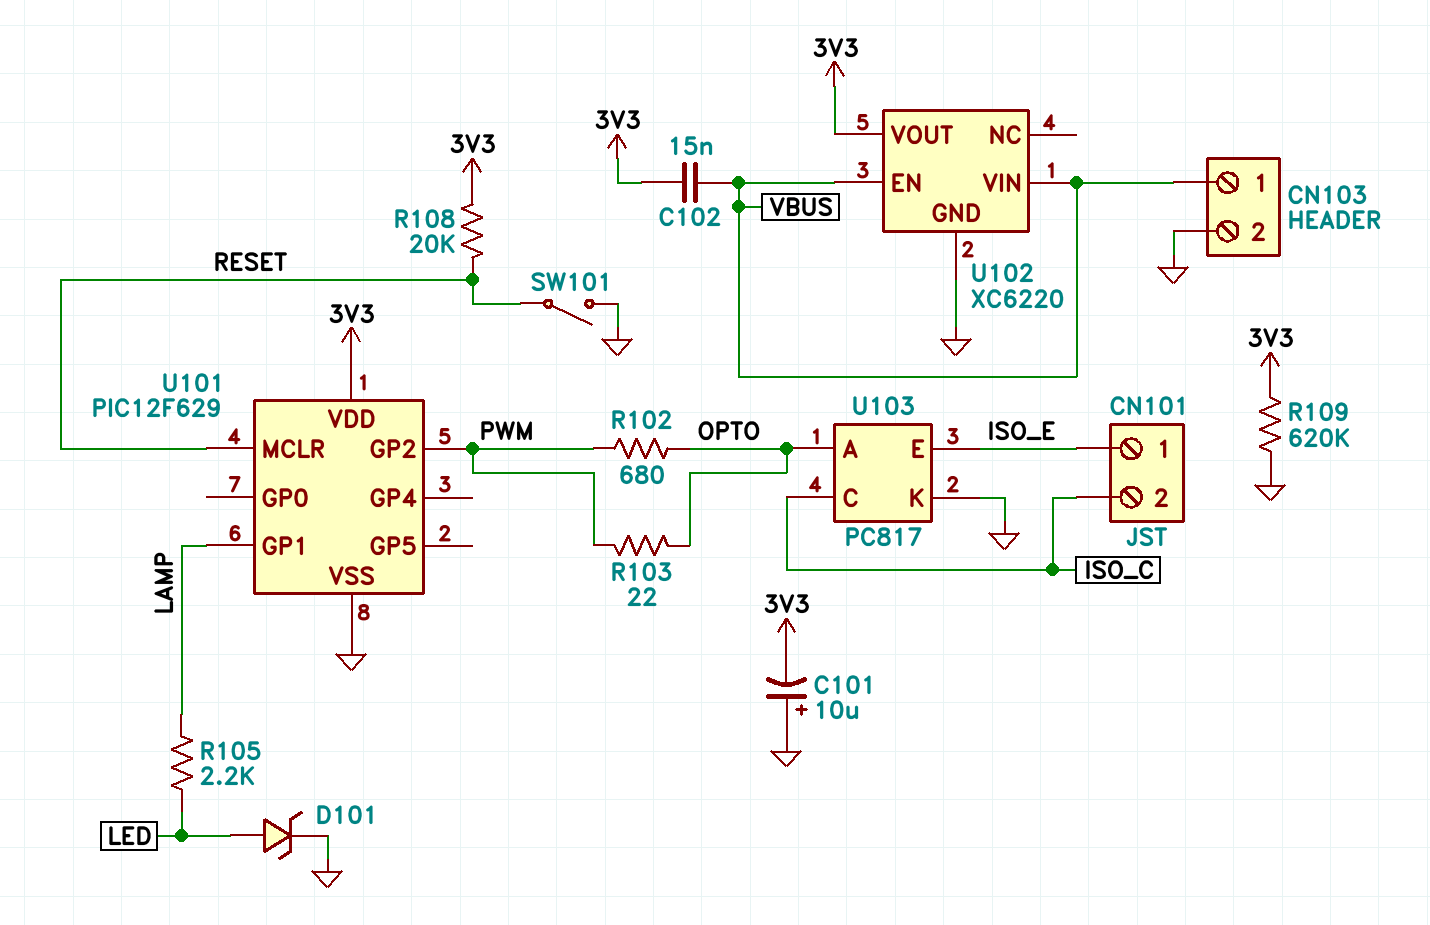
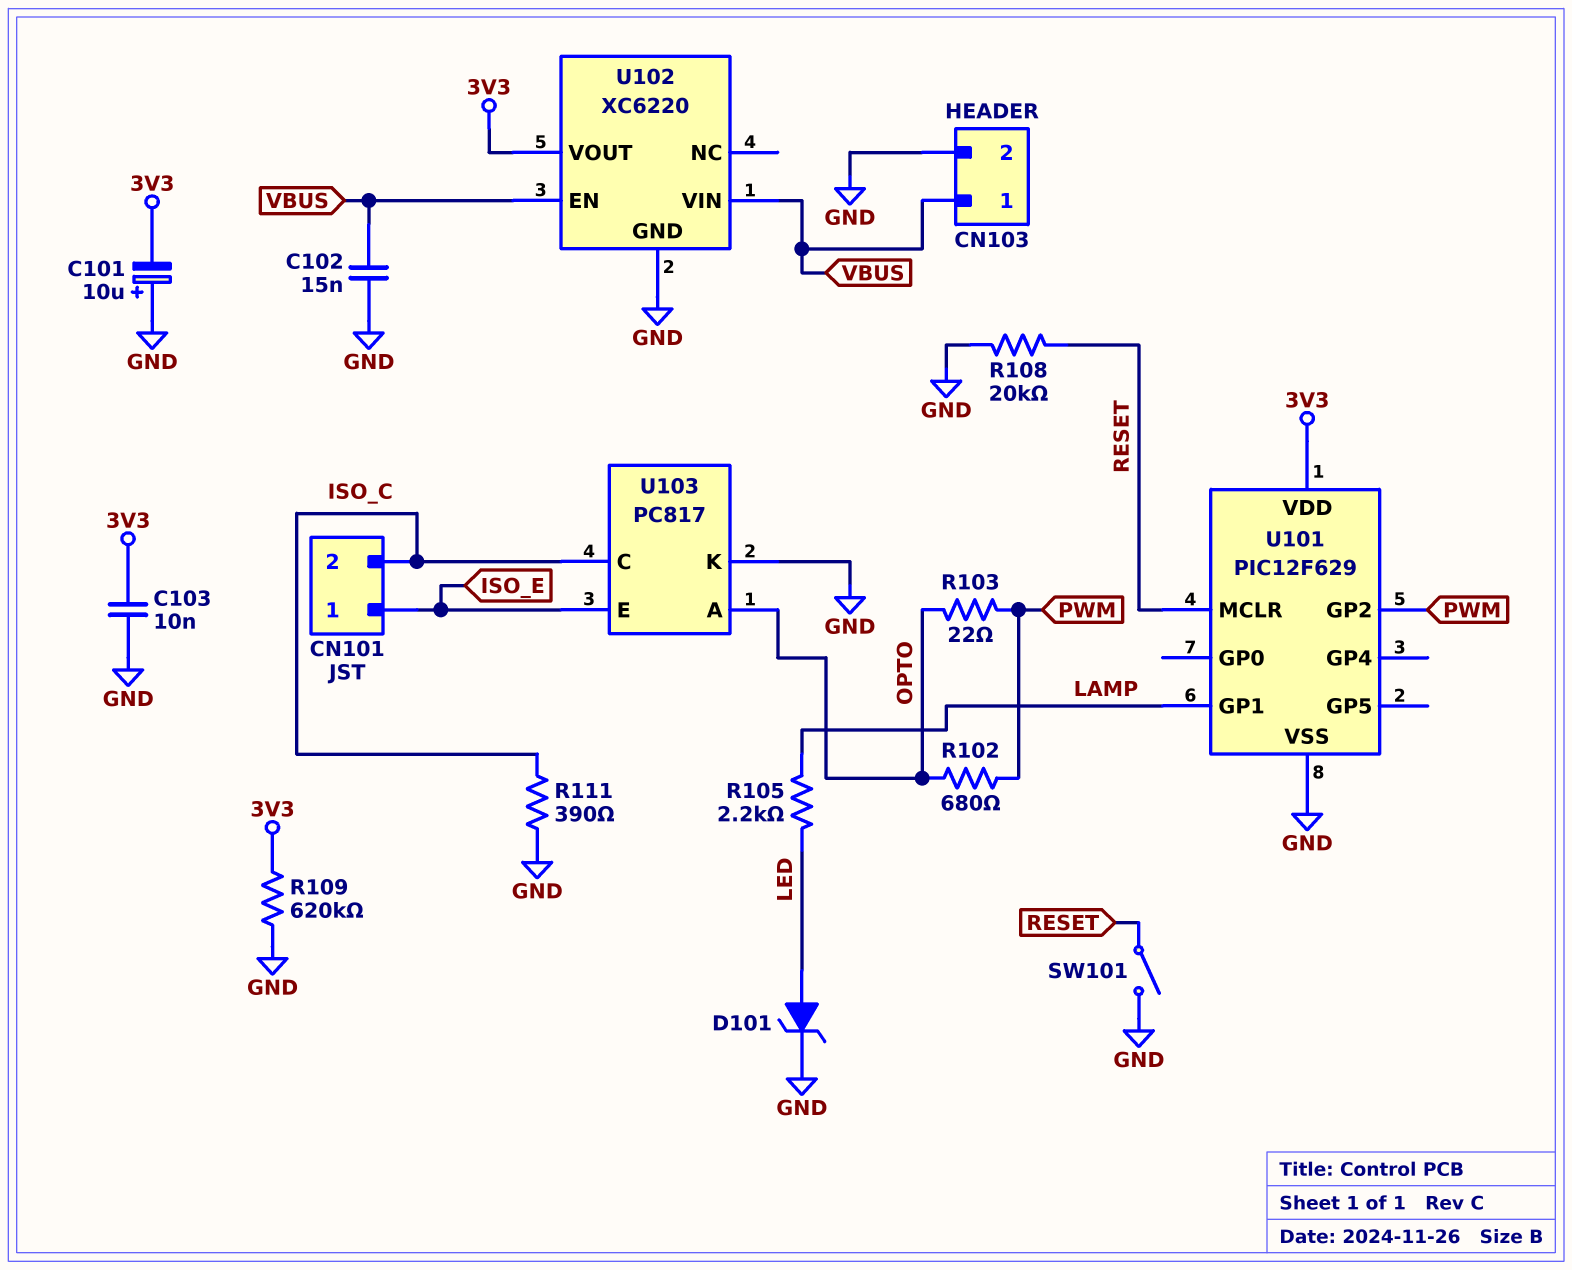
C102: 15nF (3V3, VBUS) -> 15nF (GND, VBUS)
C103: none -> 10nF (3V3, GND)
R108: 20k (3V3, RESET) -> 20k (GND, RESET)
R111: none -> 390 (GND, ISO_C)

